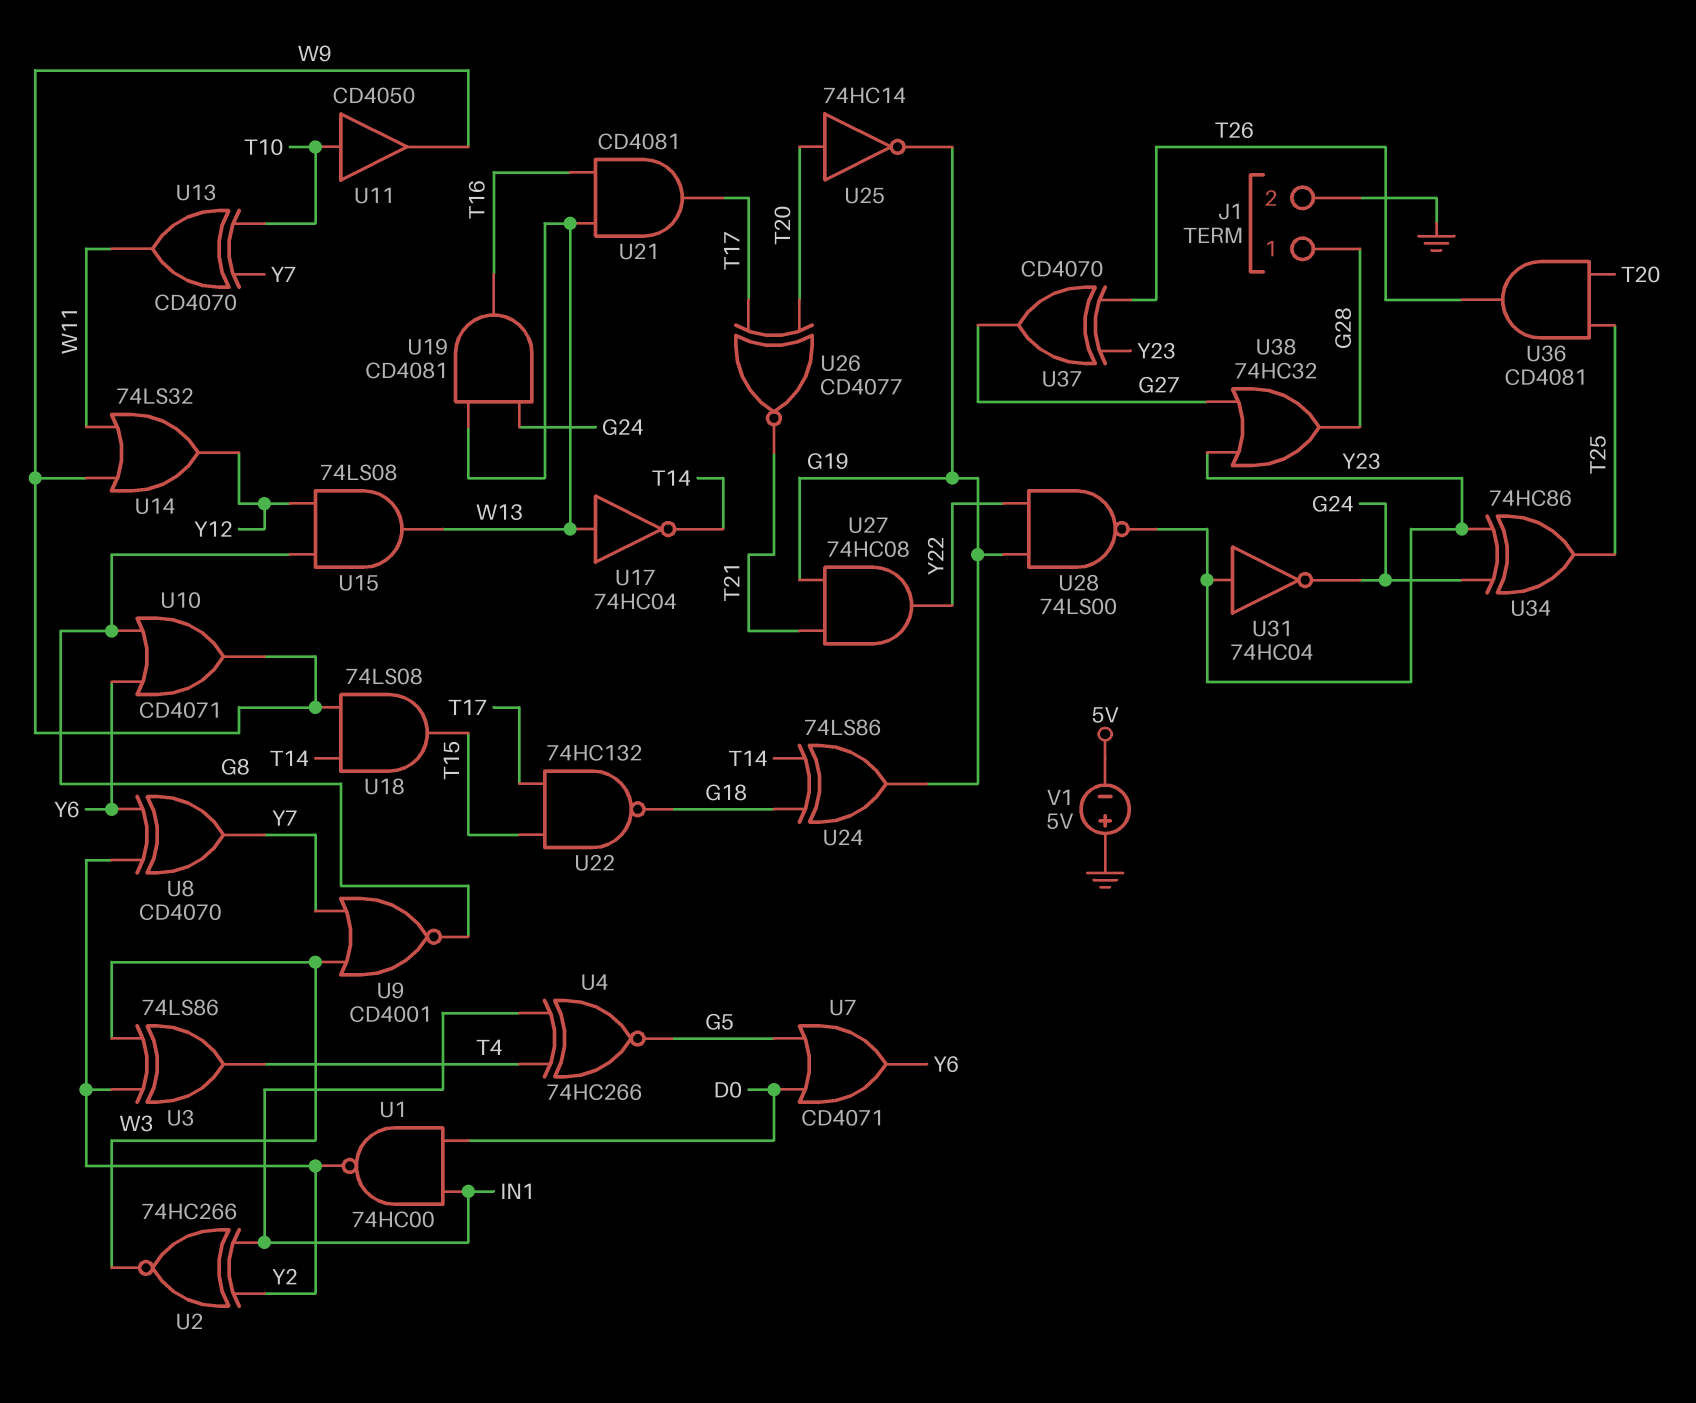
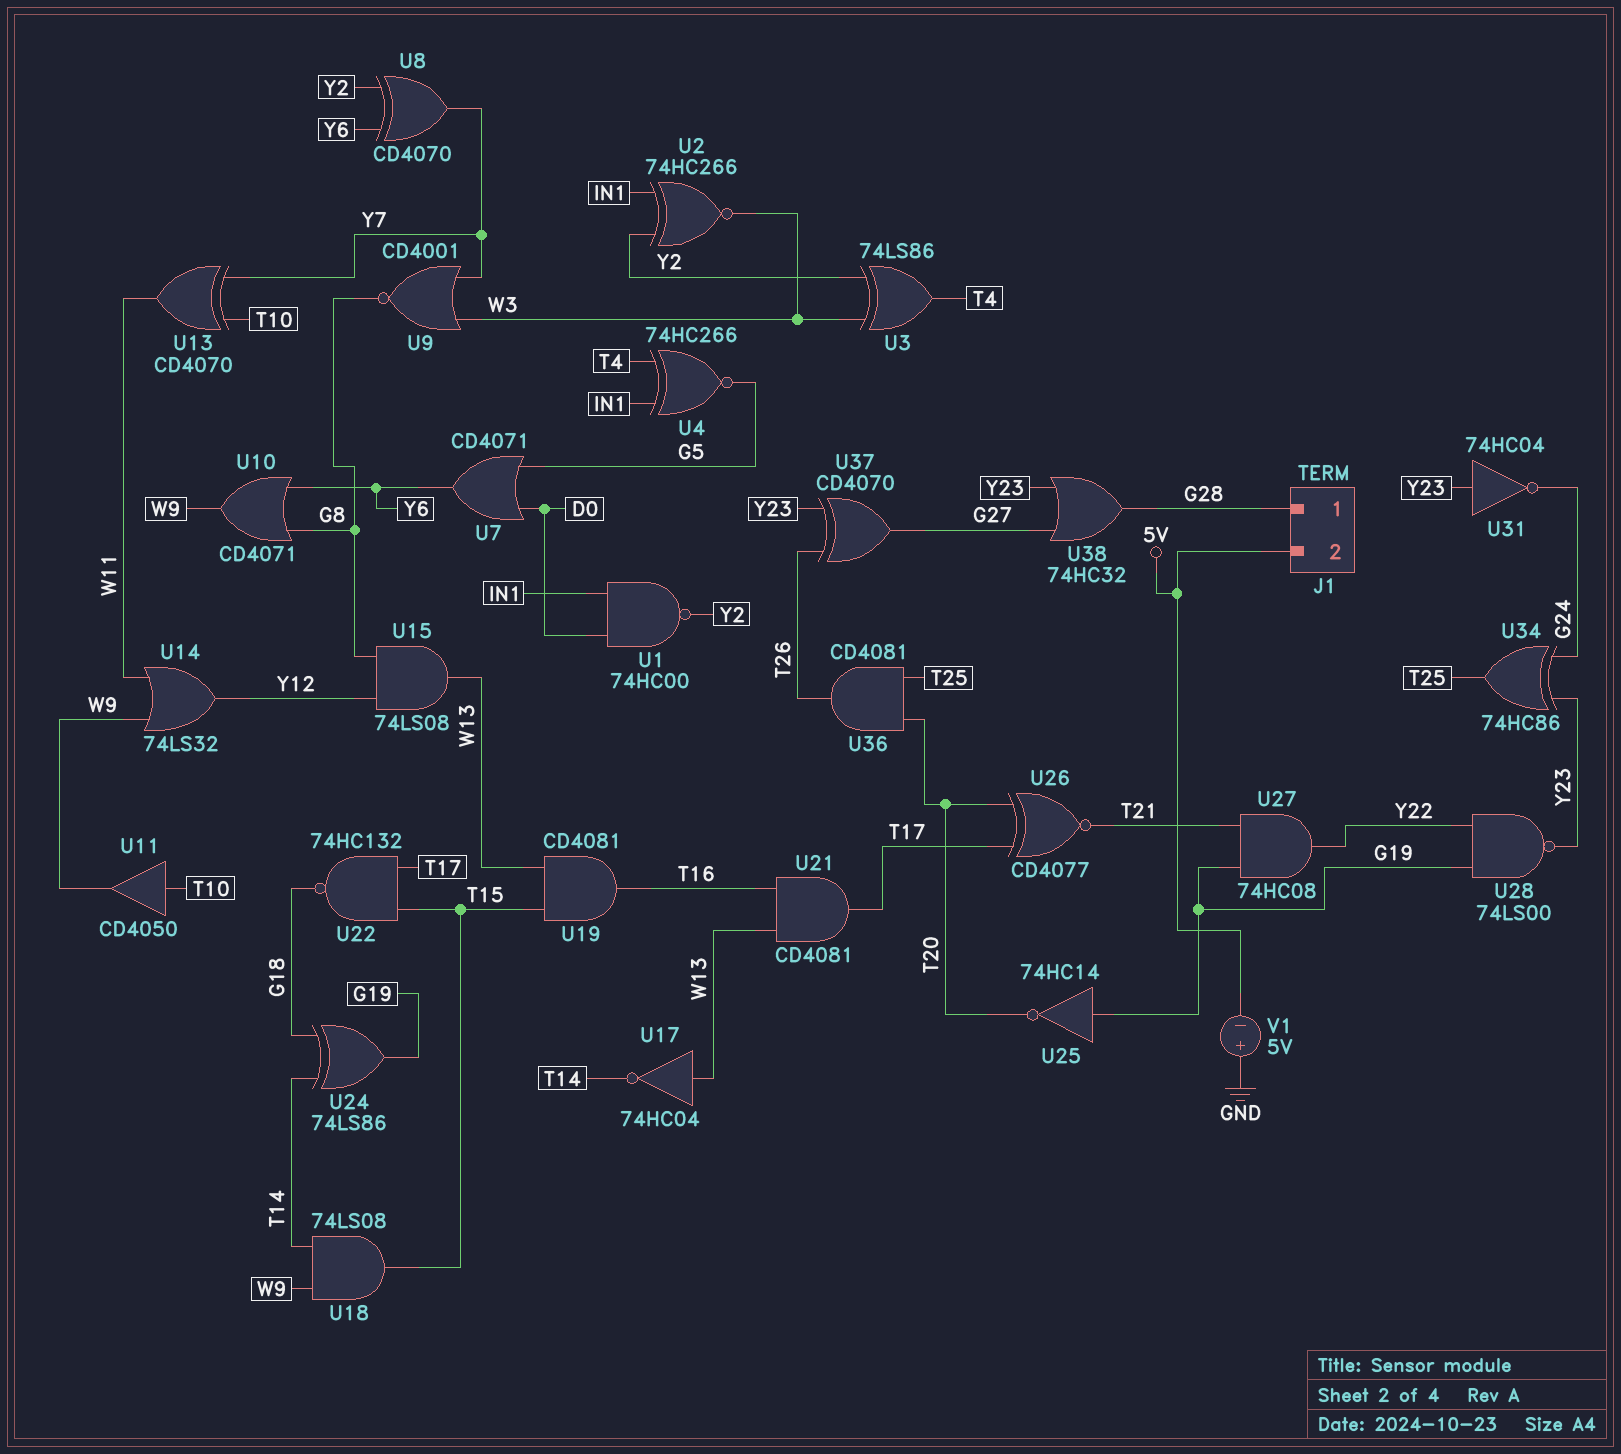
J1 pin 2: GND -> 5V
U19: AND CD4081 (in G24, in W13, out T16) -> AND CD4081 (in T15, in W13, out T16)
U25: NOT 74HC14 (in T20, out G19) -> NOT 74HC14 (in G19, out T20)

